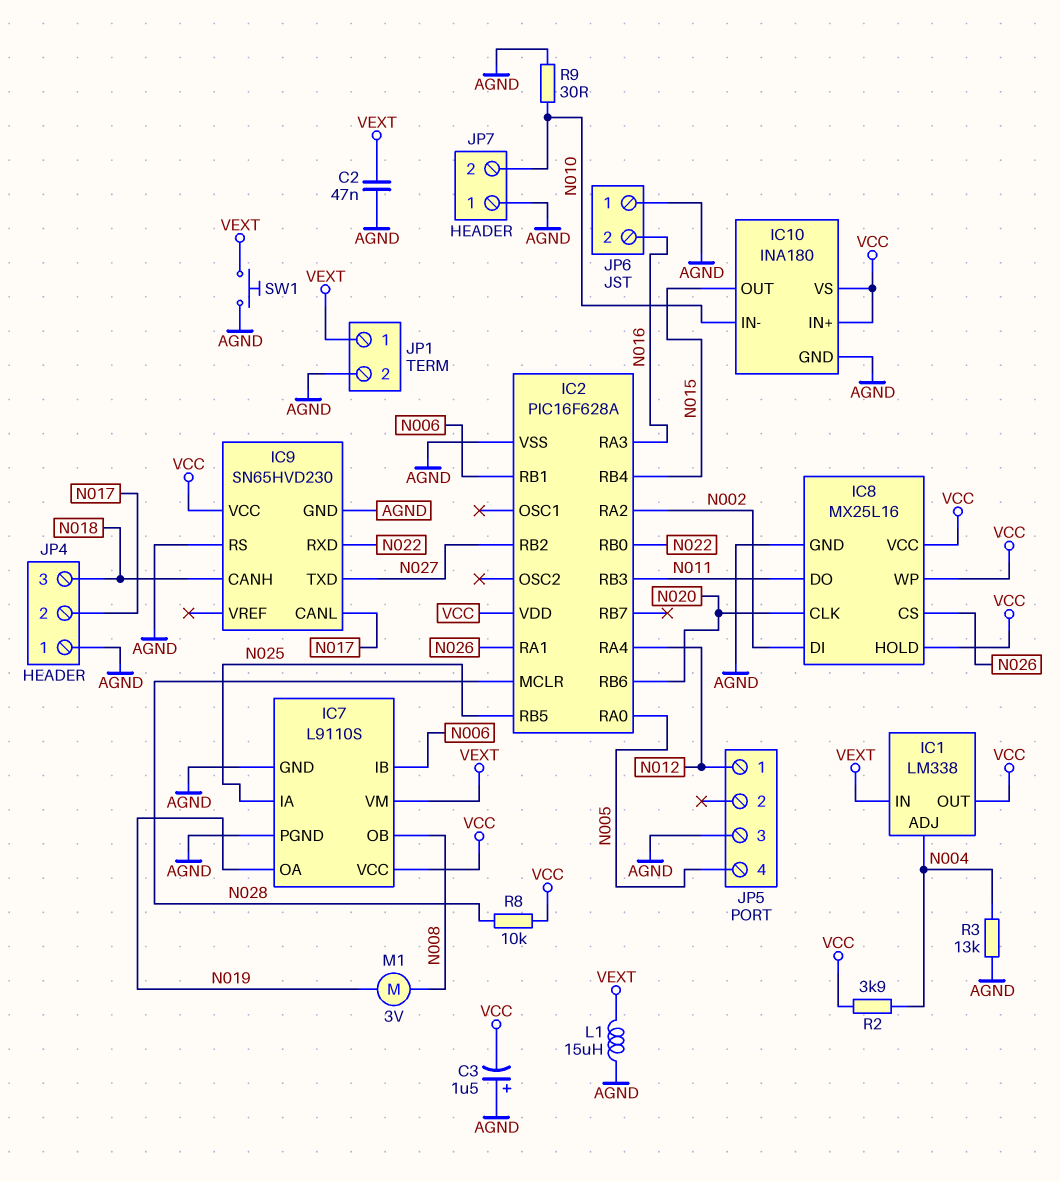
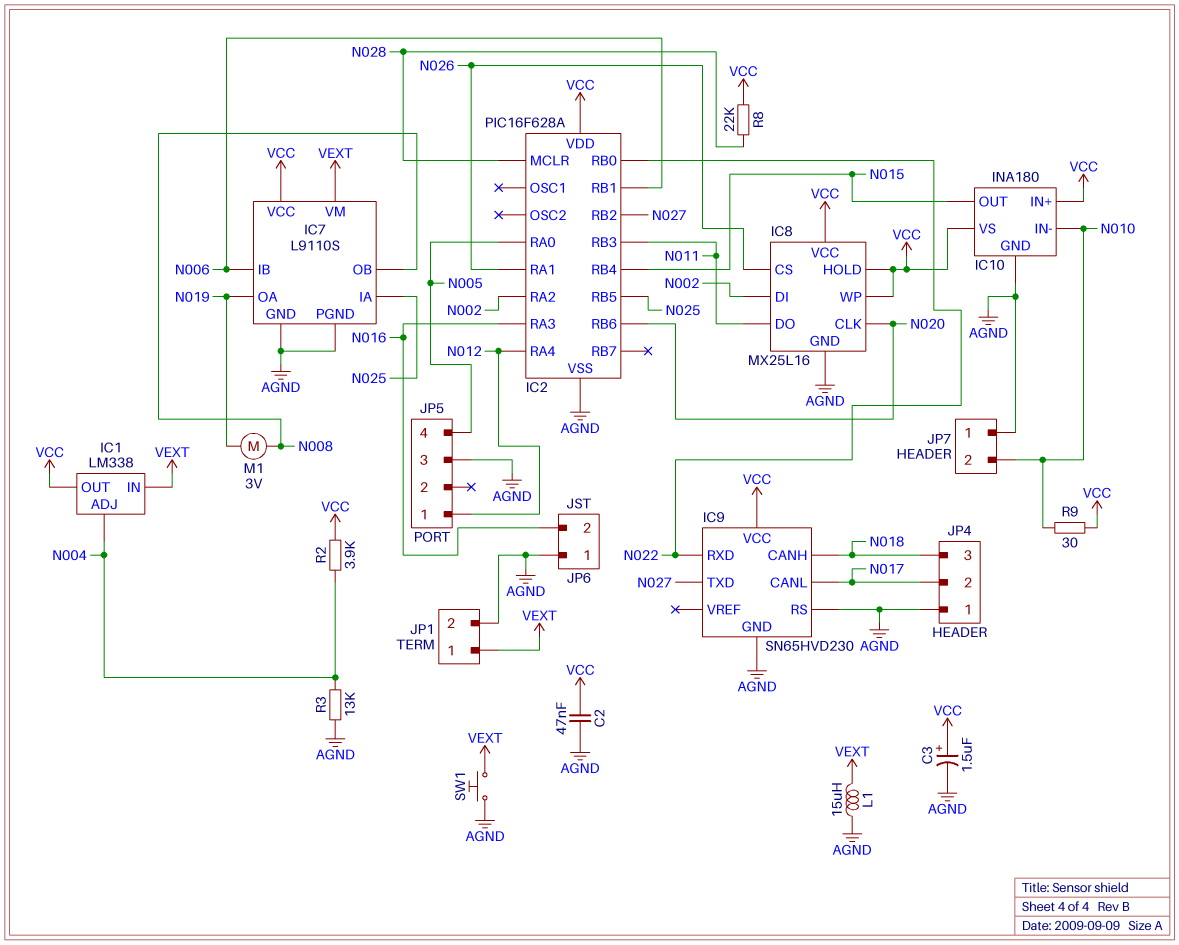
C2: 47nF (AGND, VEXT) -> 47nF (AGND, VCC)
C3: 1.5uF (plus AGND, minus VCC) -> 1.5uF (plus VCC, minus AGND)
R8: 10k (N028, VCC) -> 22k (N028, VCC)
R9: 30 (AGND, N010) -> 30 (N010, VCC)

